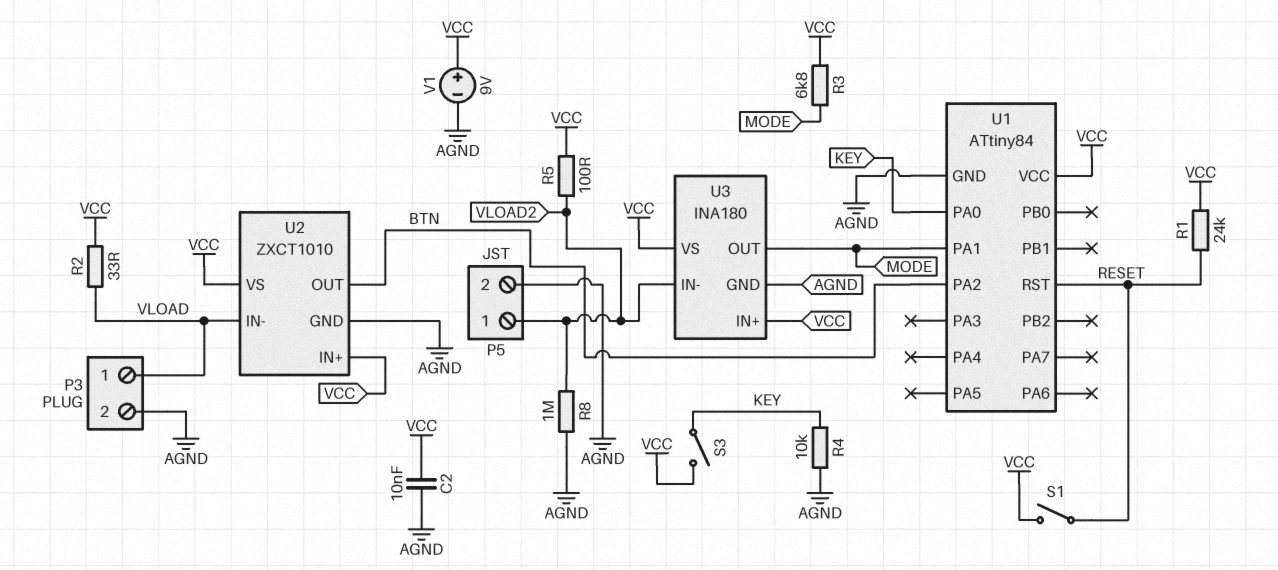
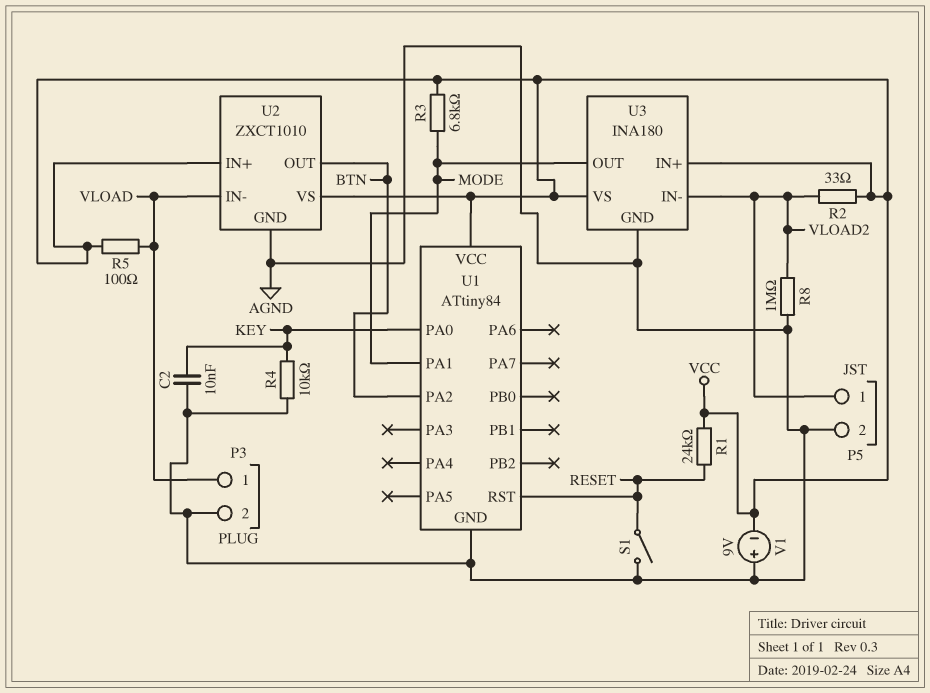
C2: 10nF (AGND, VCC) -> 10nF (AGND, KEY)
R2: 33 (VCC, VLOAD) -> 33 (VCC, VLOAD2)
R5: 100 (VCC, VLOAD2) -> 100 (VCC, VLOAD)
S1: switch (RESET, VCC) -> switch (AGND, RESET)
S3: switch (KEY, VCC) -> none
V1: 9V (plus VCC, minus AGND) -> 9V (plus AGND, minus VCC)

